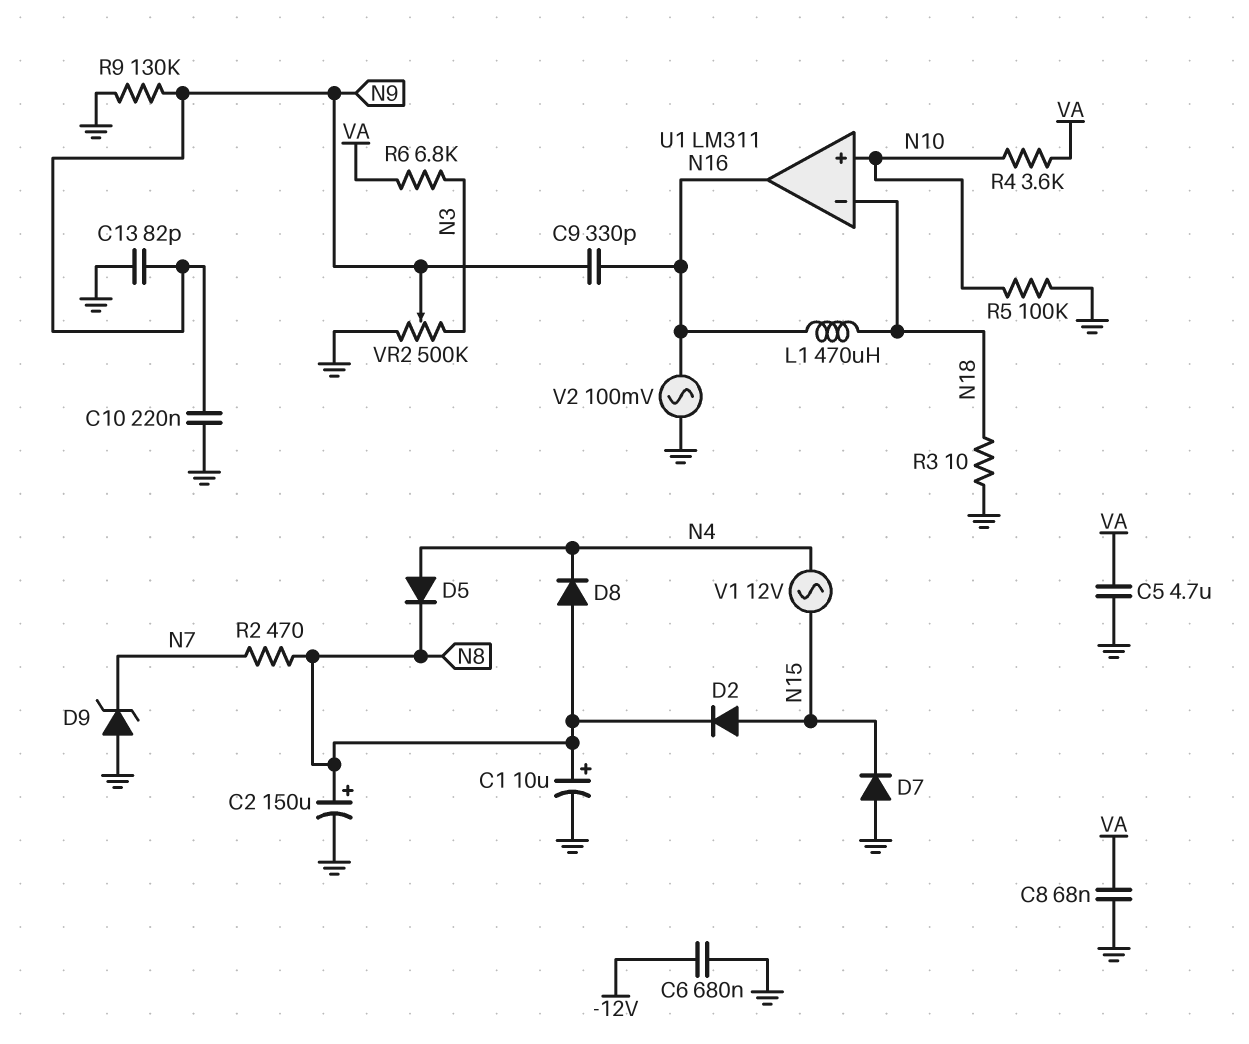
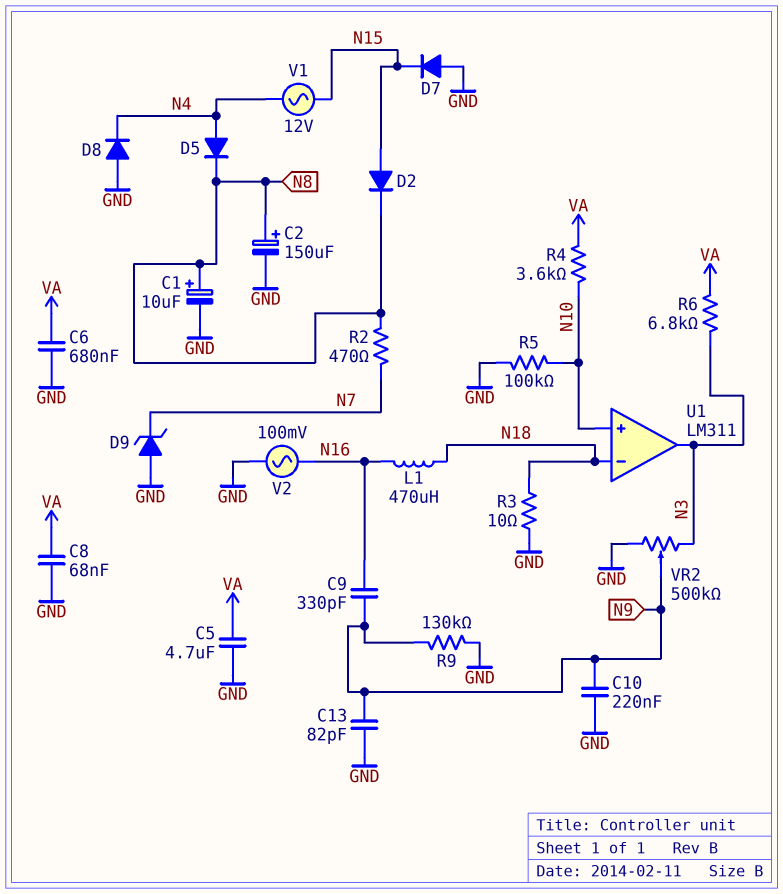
C6: 680nF (-12V, GND) -> 680nF (GND, VA)
D8: diode (A N8, K N4) -> diode (A GND, K N4)
U1 pin out: N16 -> N3

